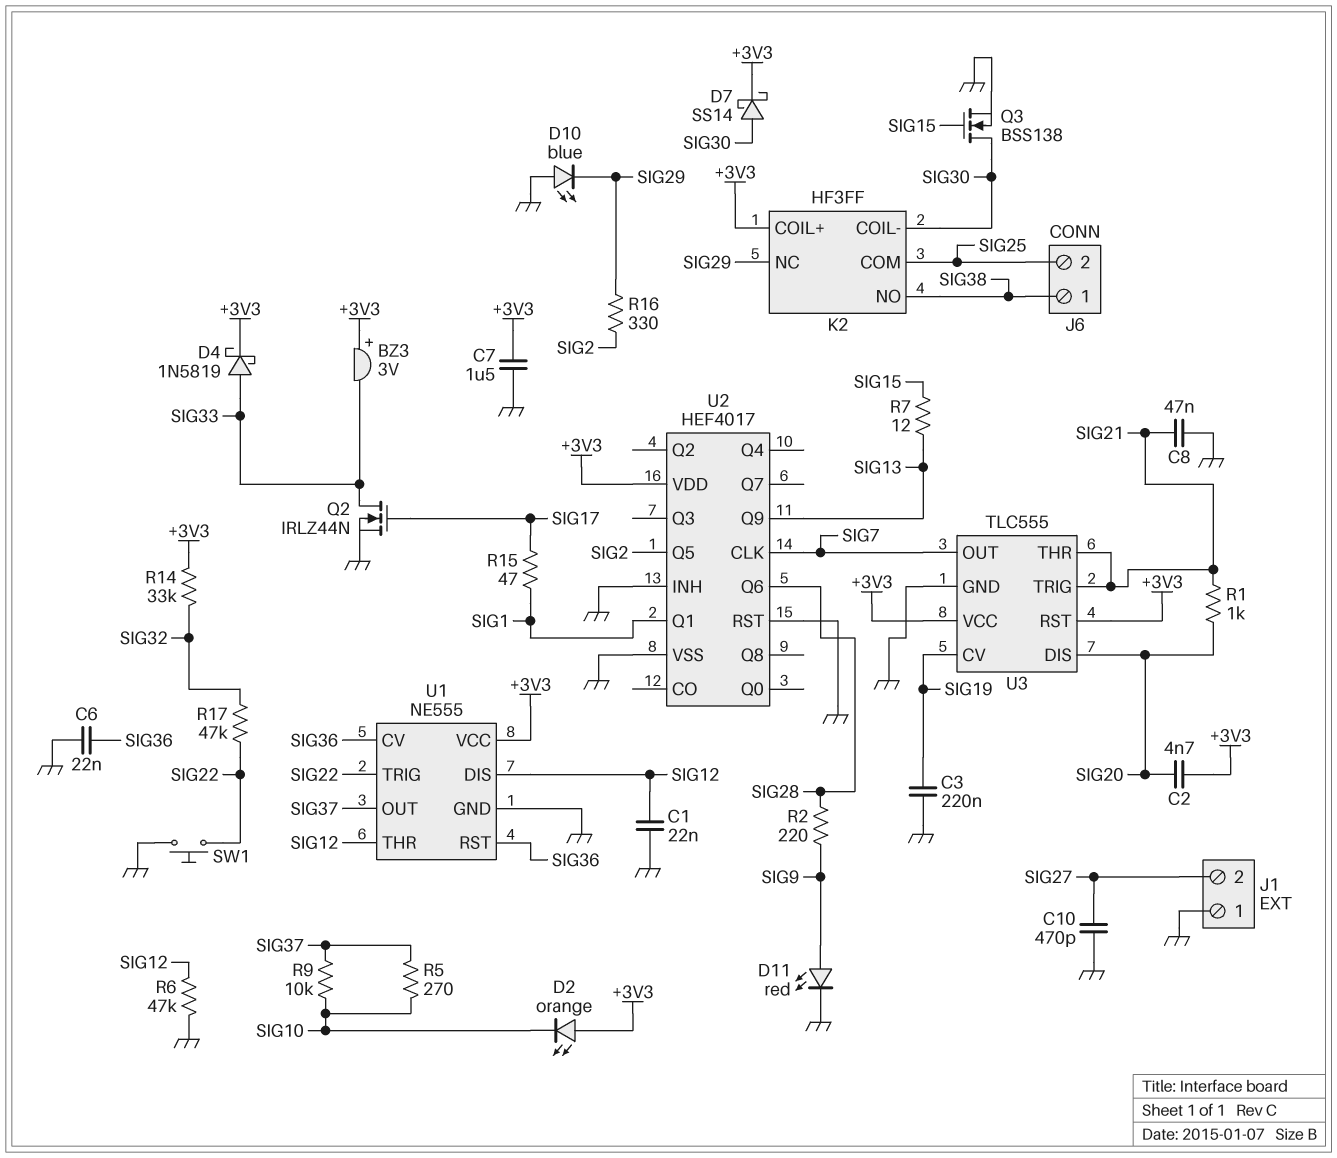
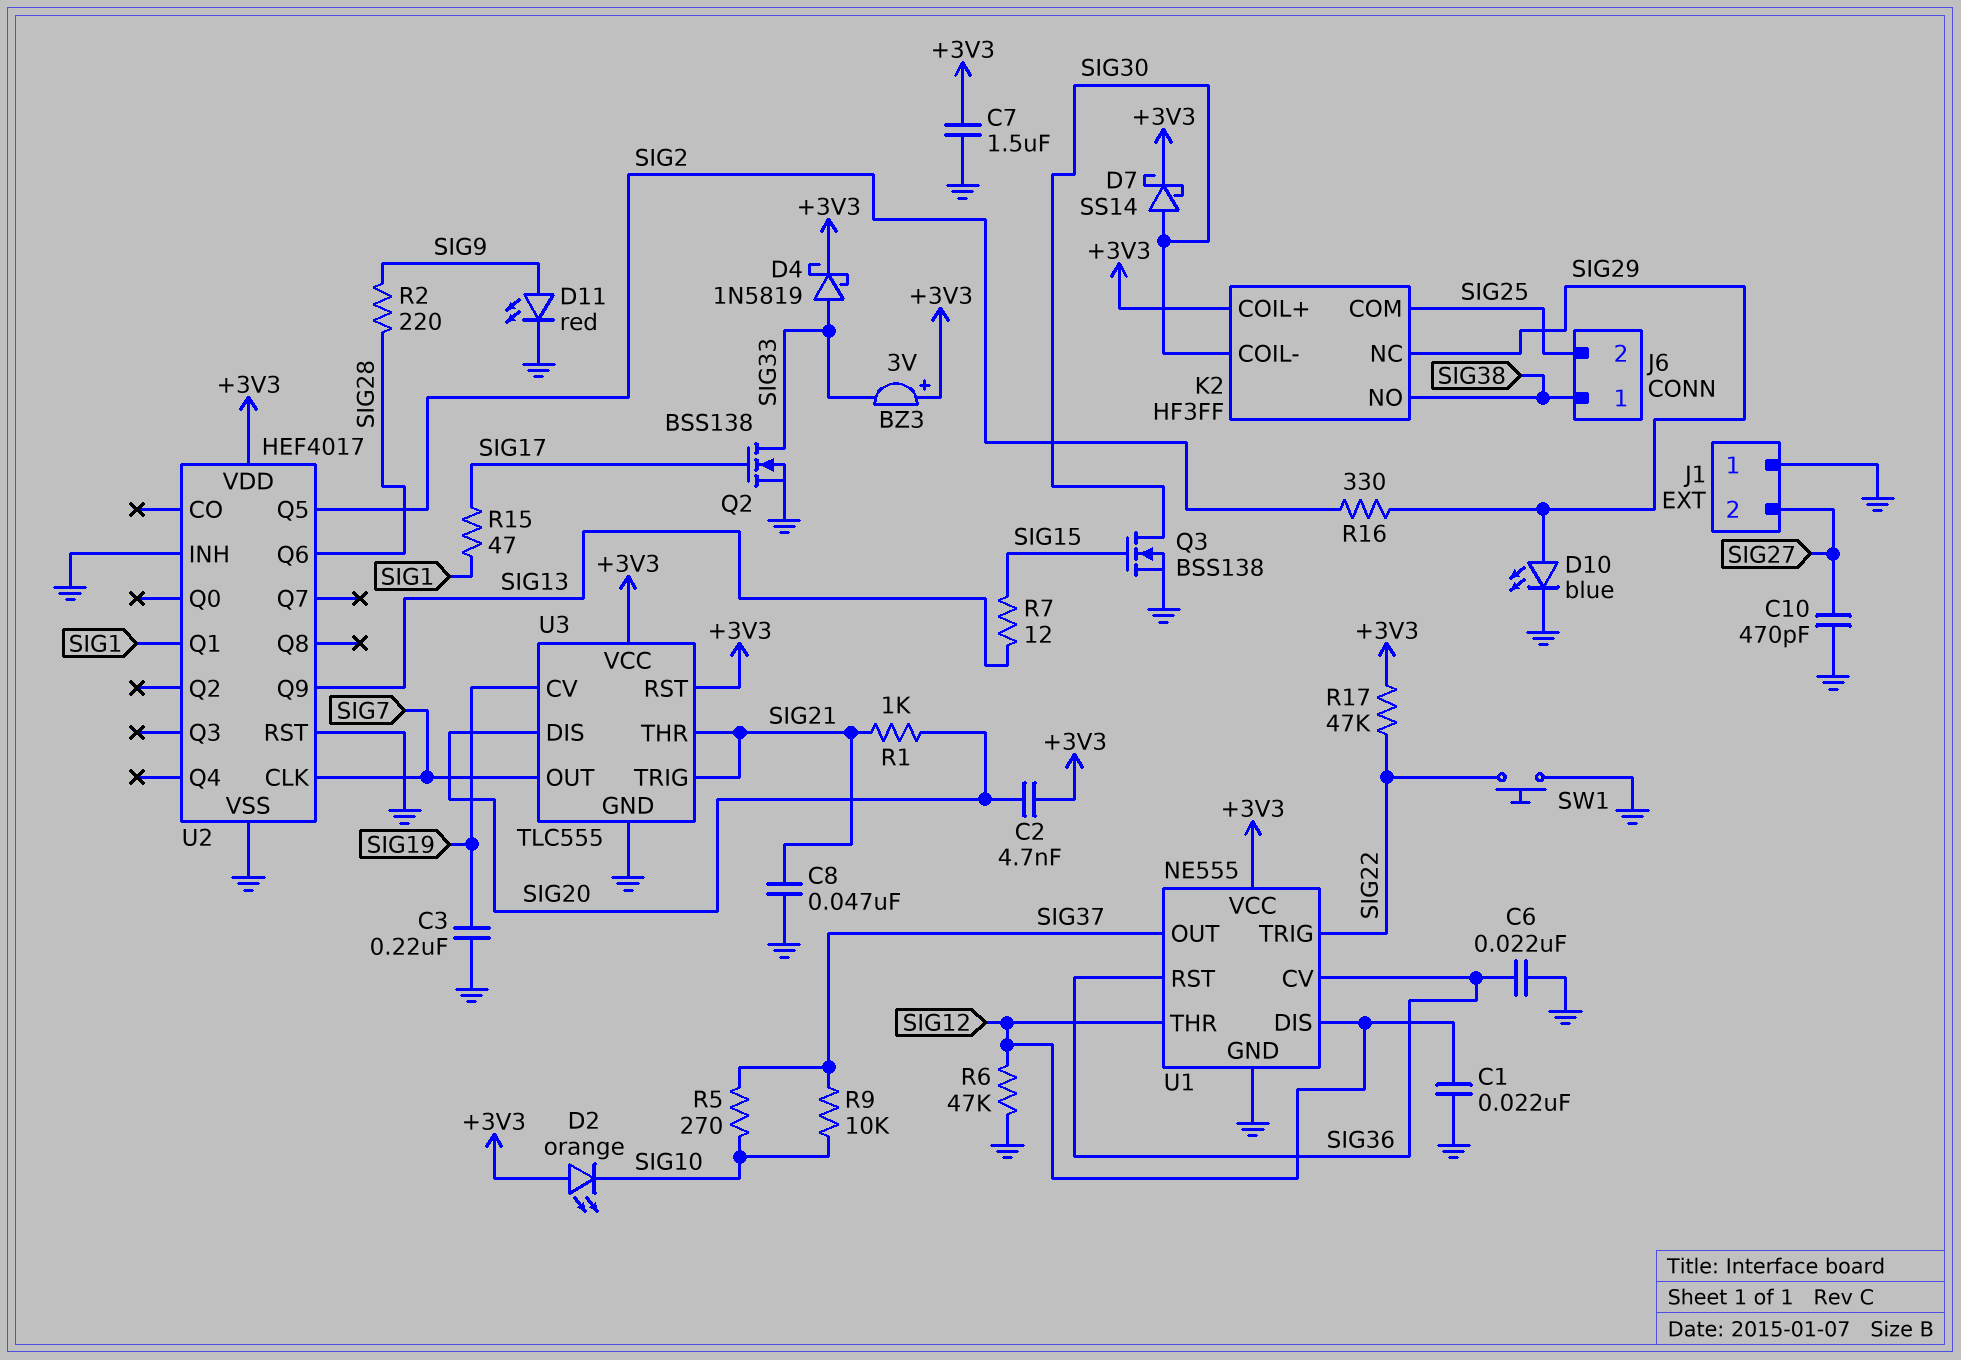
D10: LED blue (A GND, K SIG29) -> LED blue (A SIG29, K GND)
Q2: NMOS IRLZ44N (G SIG17, D SIG33, S GND) -> NMOS BSS138 (G SIG17, D SIG33, S GND)
R14: 33k (+3V3, SIG32) -> none
R17: 47k (SIG22, SIG32) -> 47k (+3V3, SIG22)

